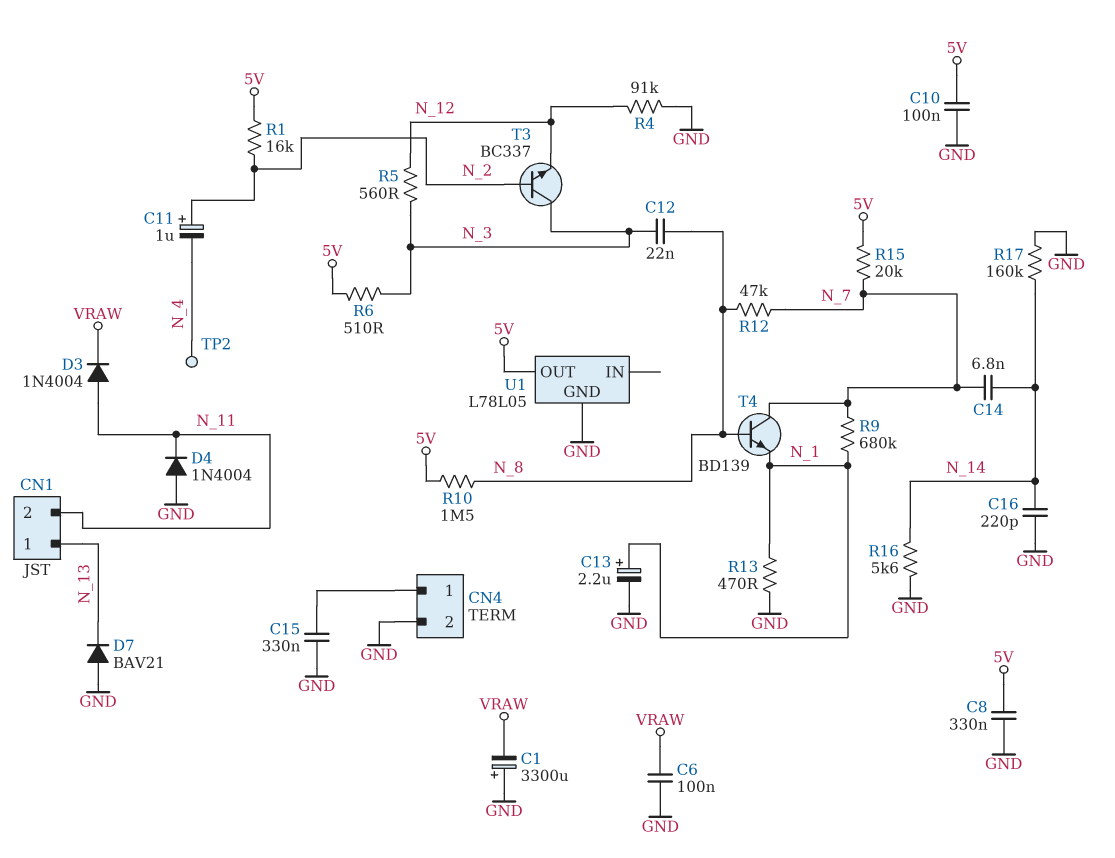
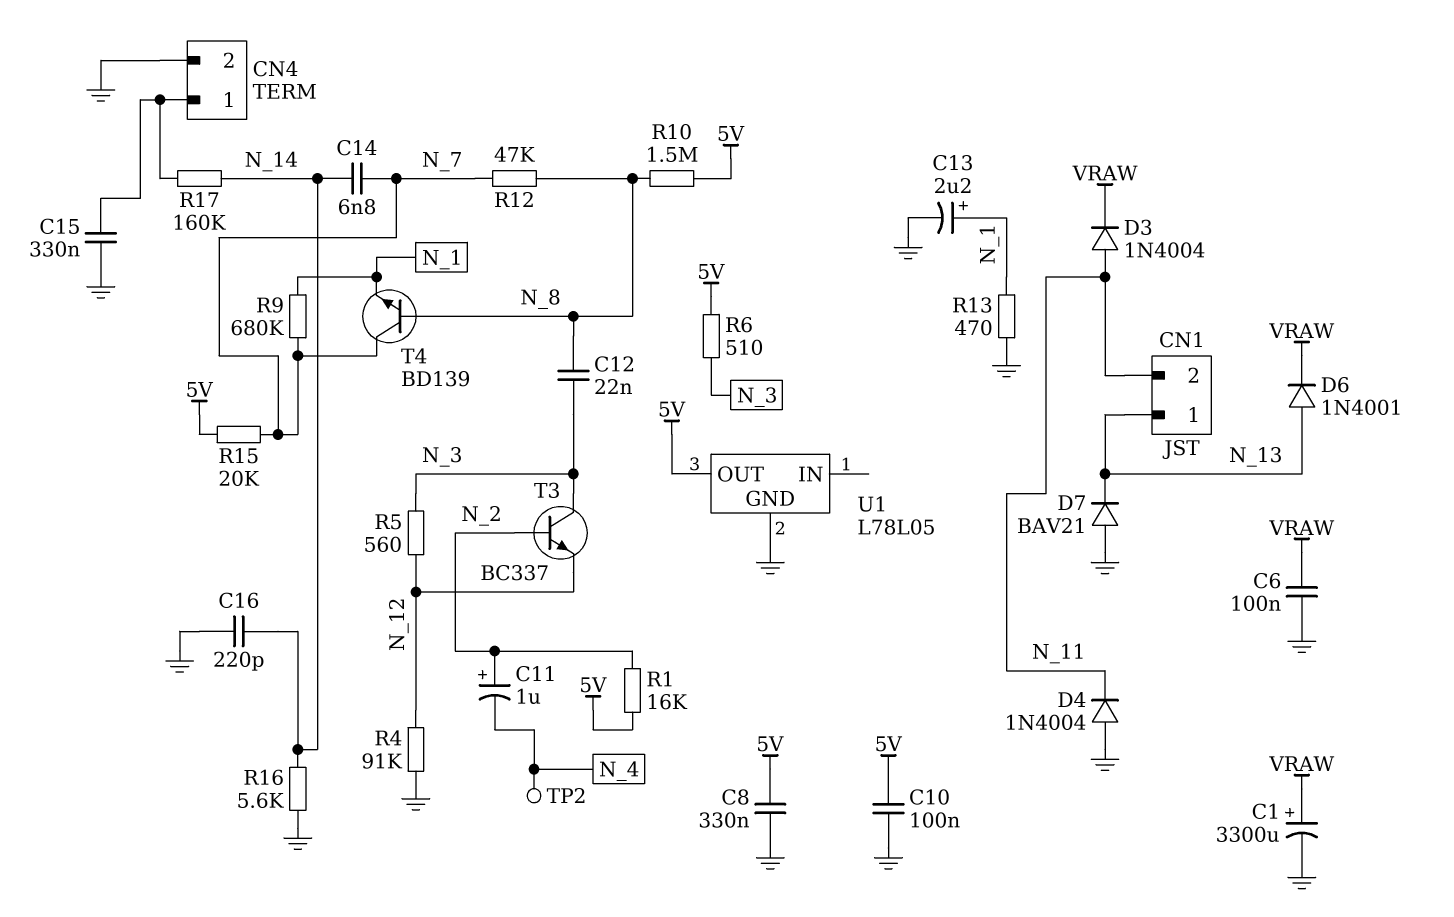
C1: 3300uF (plus GND, minus VRAW) -> 3300uF (plus VRAW, minus GND)
D6: none -> diode 1N4001 (A N_13, K VRAW)
R17: 160k (GND, N_14) -> 160k (CN4/1, N_14)

